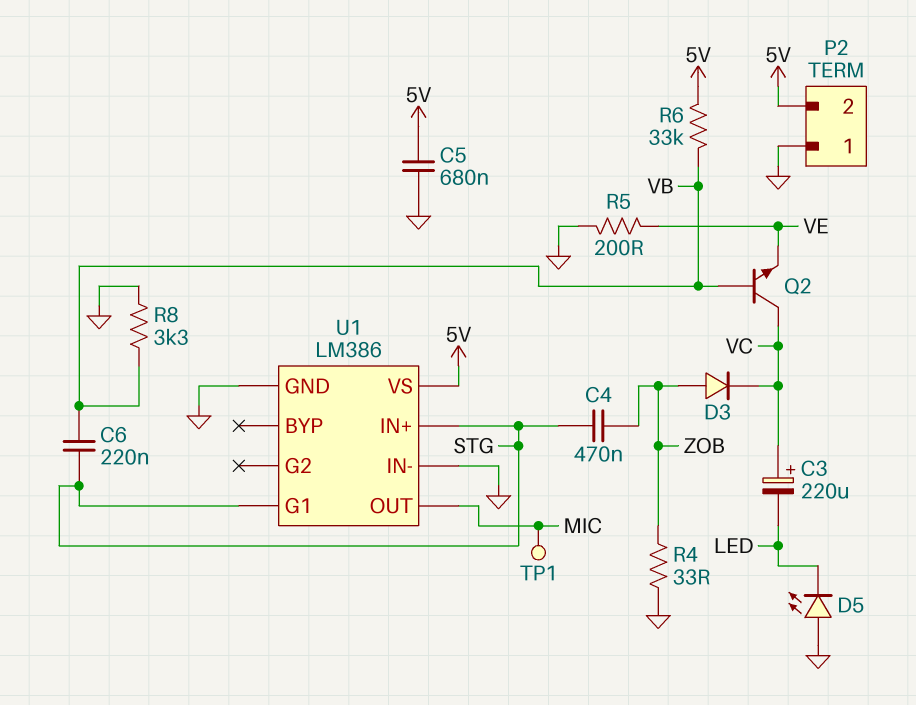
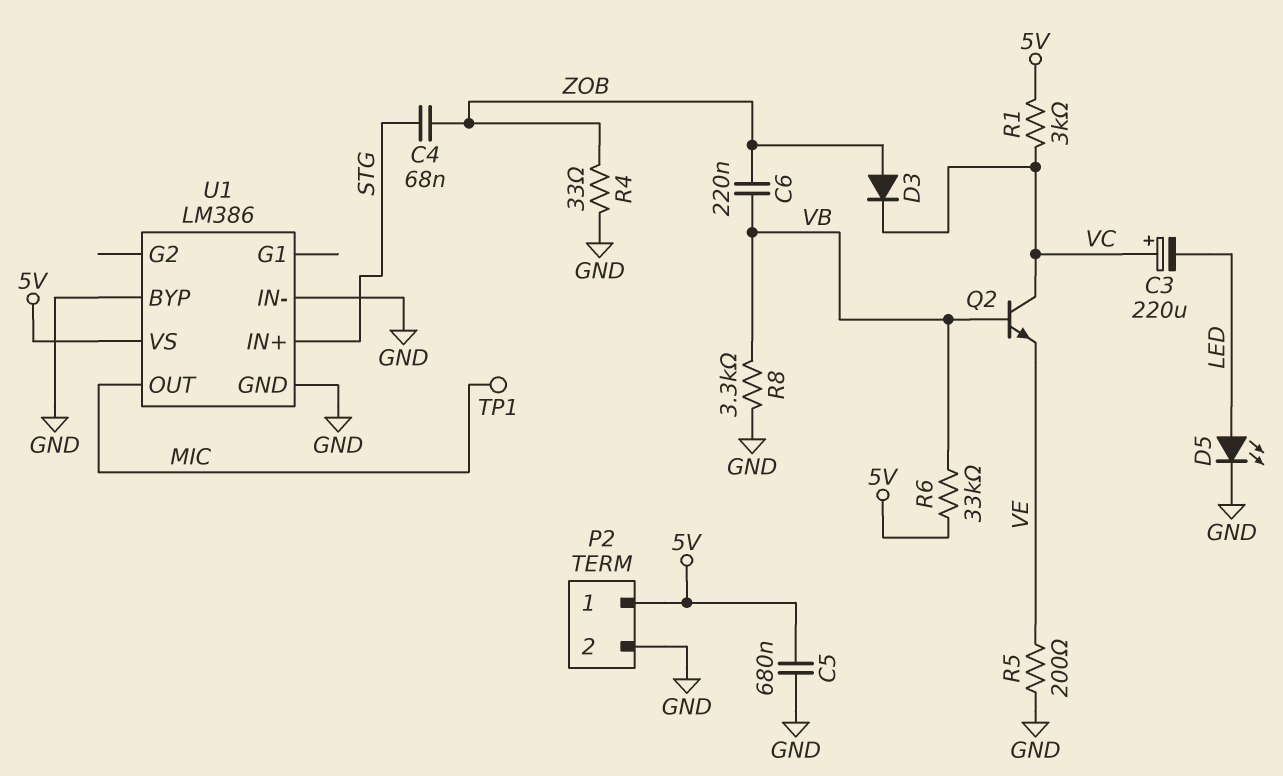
C4: 470nF (STG, ZOB) -> 68nF (STG, ZOB)
C6: 220nF (STG, VB) -> 220nF (VB, ZOB)
D5: LED (A GND, K LED) -> LED (A LED, K GND)
P2 pin 1: GND -> 5V
P2 pin 2: 5V -> GND
R1: none -> 3k (5V, VC)
U1 pin BYP: none -> GND
U1 pin G1: STG -> none

